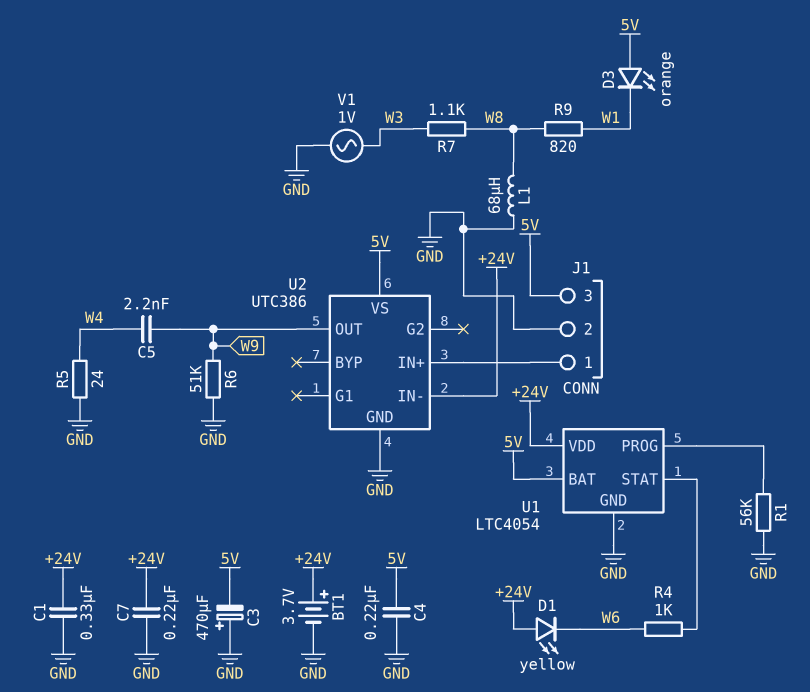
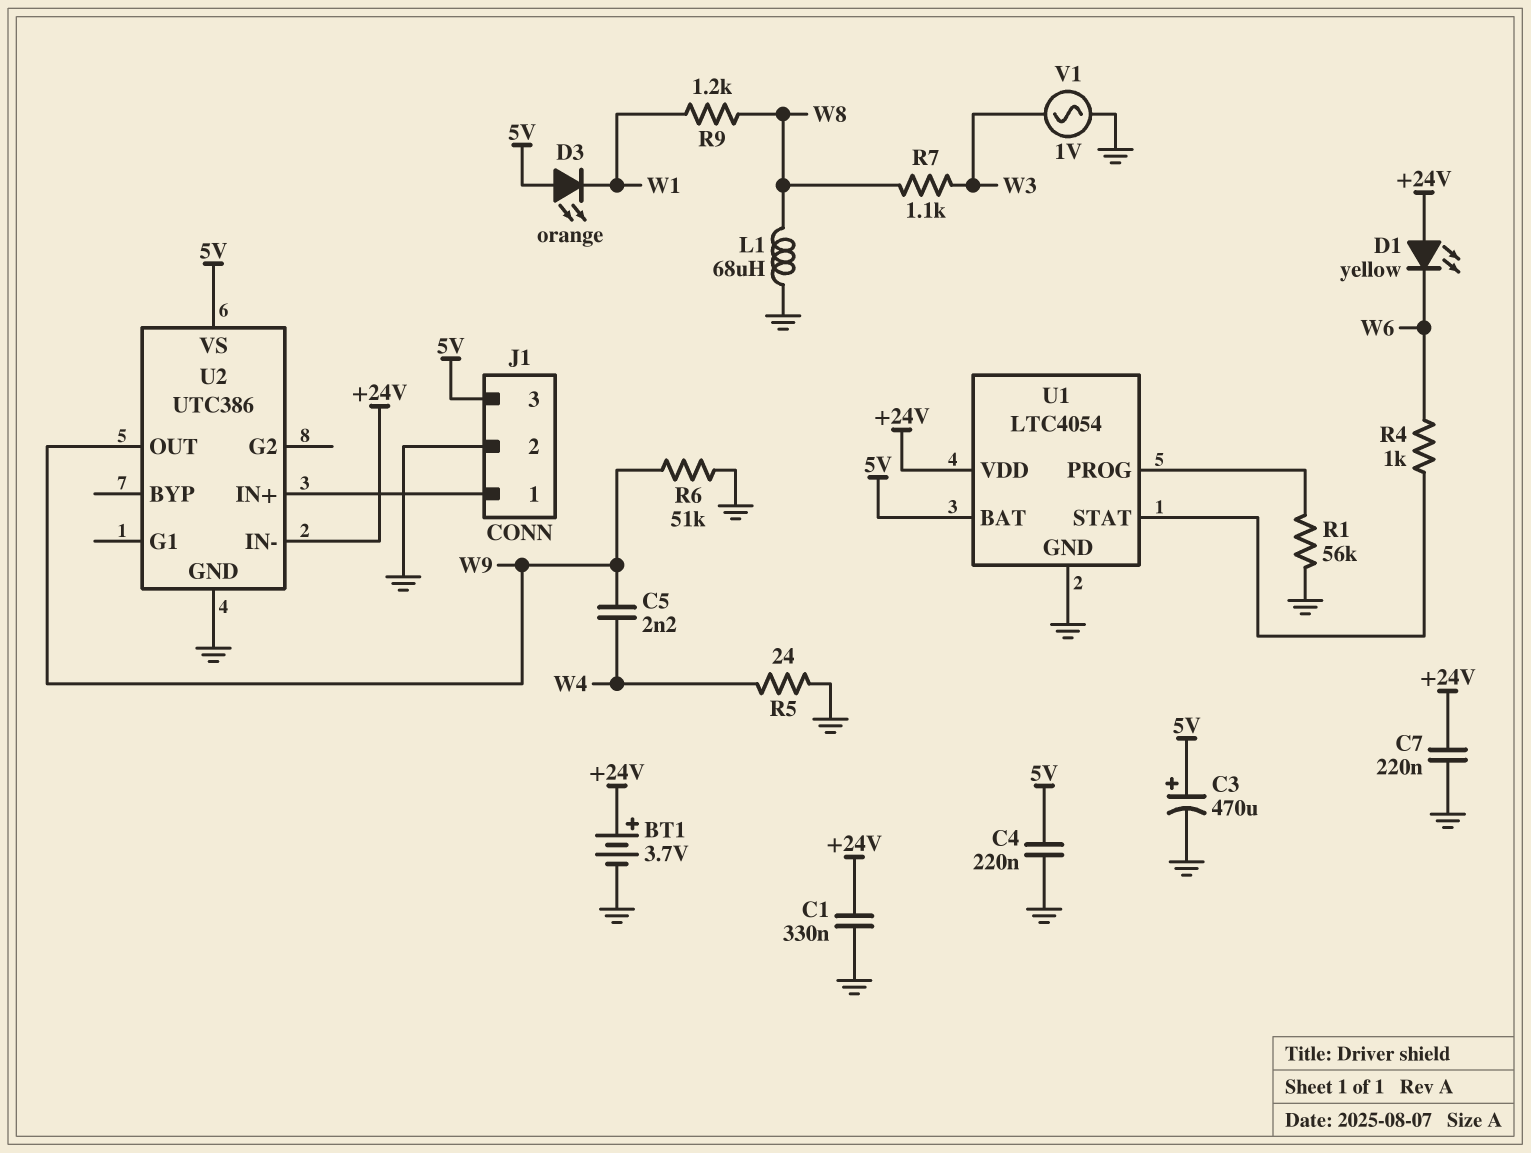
C3: 470uF (plus GND, minus 5V) -> 470uF (plus 5V, minus GND)
R9: 820 (W1, W8) -> 1.2k (W1, W8)

